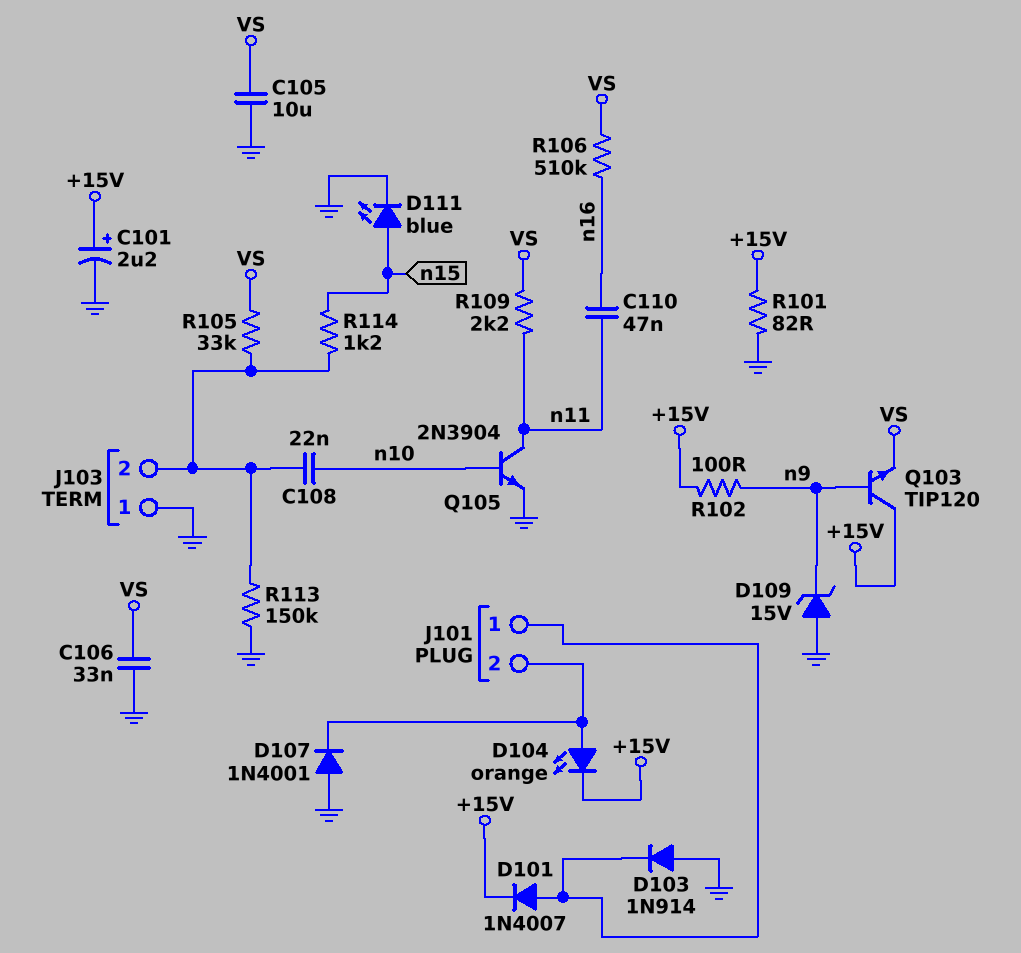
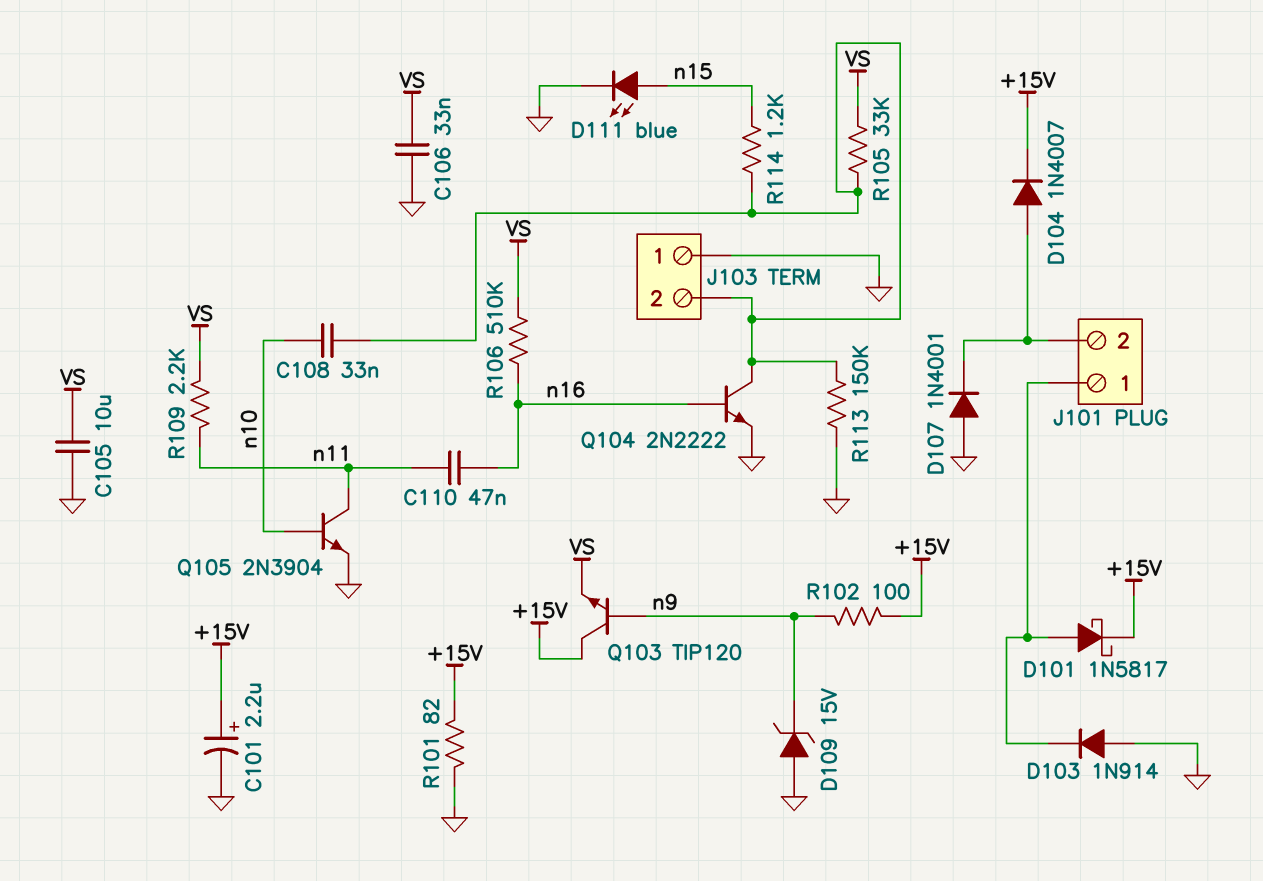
C108: 22nF (J103/2, n10) -> 33nF (J103/2, n10)
D101: diode 1N4007 (A J101/1, K +15V) -> schottky 1N5817 (A J101/1, K +15V)
D104: LED orange (A J101/2, K +15V) -> diode 1N4007 (A J101/2, K +15V)
Q104: none -> NPN 2N2222 (B n16, C J103/2, E GND)

